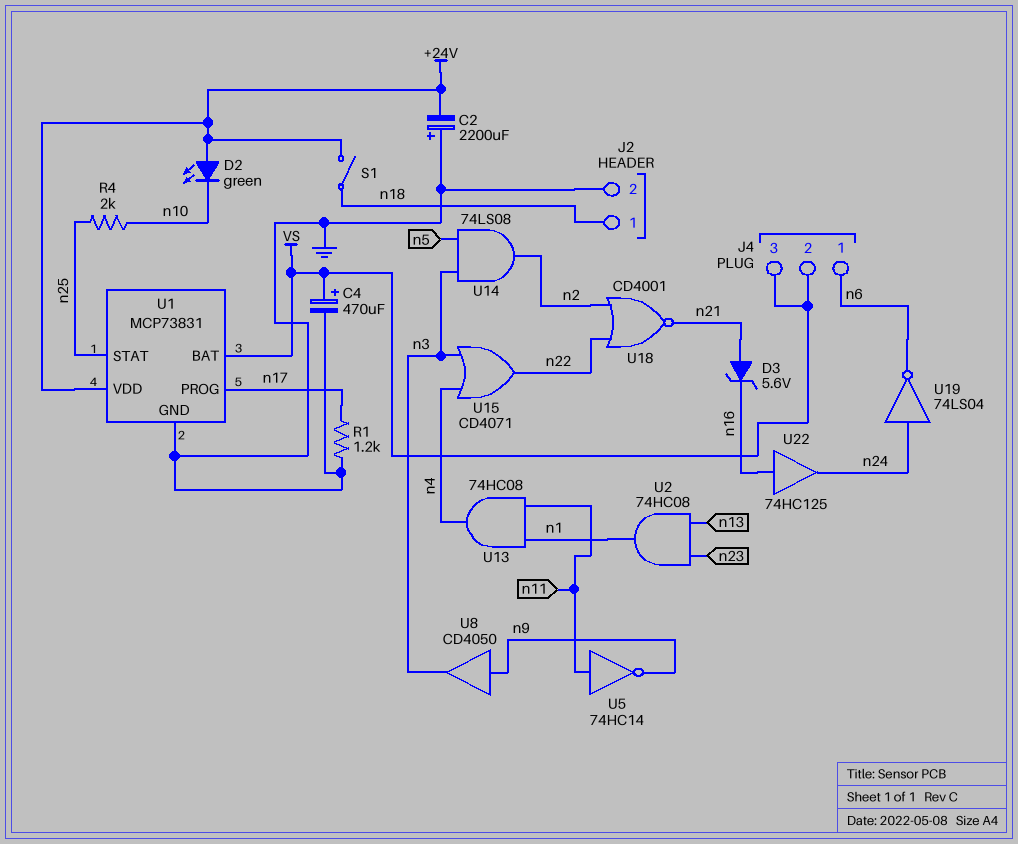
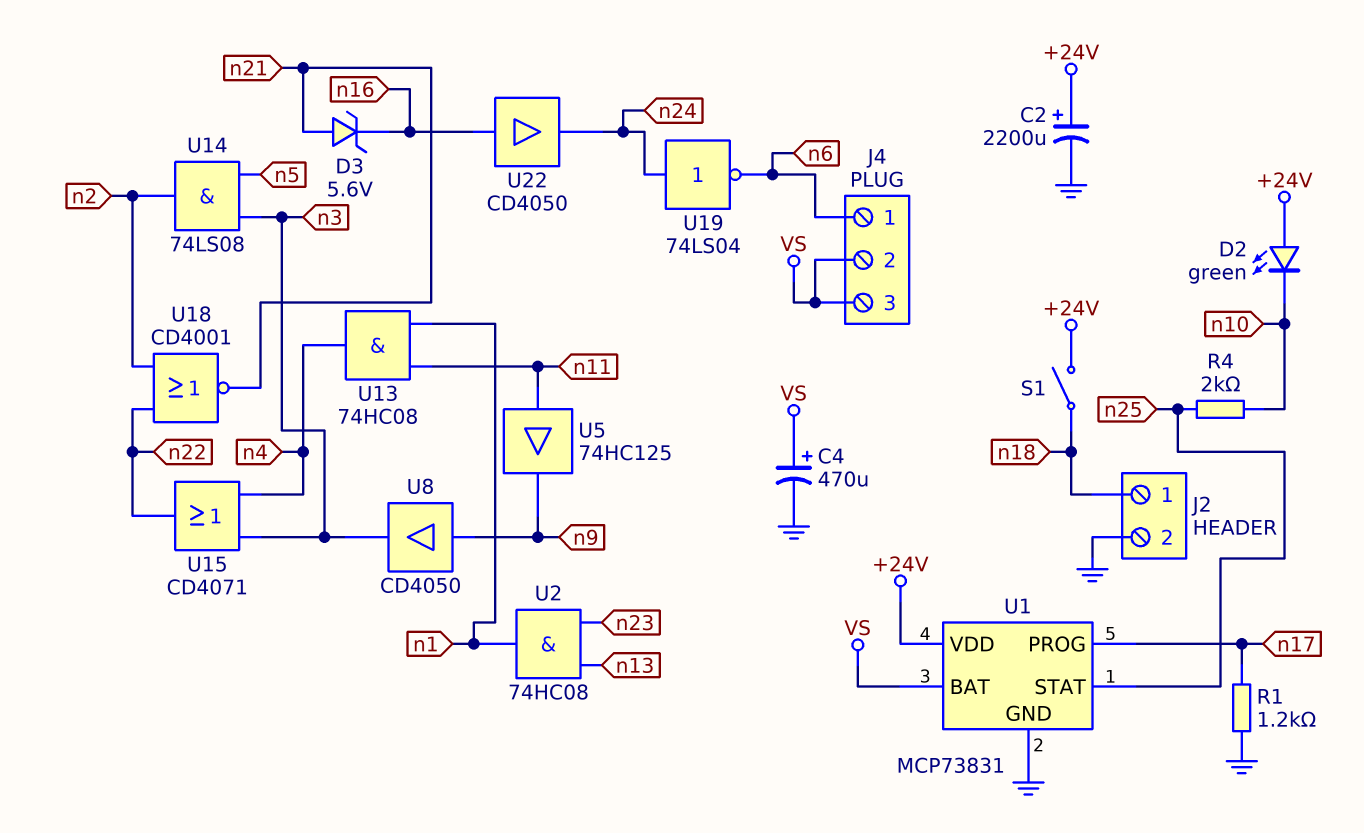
C2: 2200uF (plus GND, minus +24V) -> 2200uF (plus +24V, minus GND)
U5: NOT 74HC14 (in n11, out n9) -> buffer 74HC125 (in n11, out n9)
U22: buffer 74HC125 (in n16, out n24) -> buffer CD4050 (in n16, out n24)

